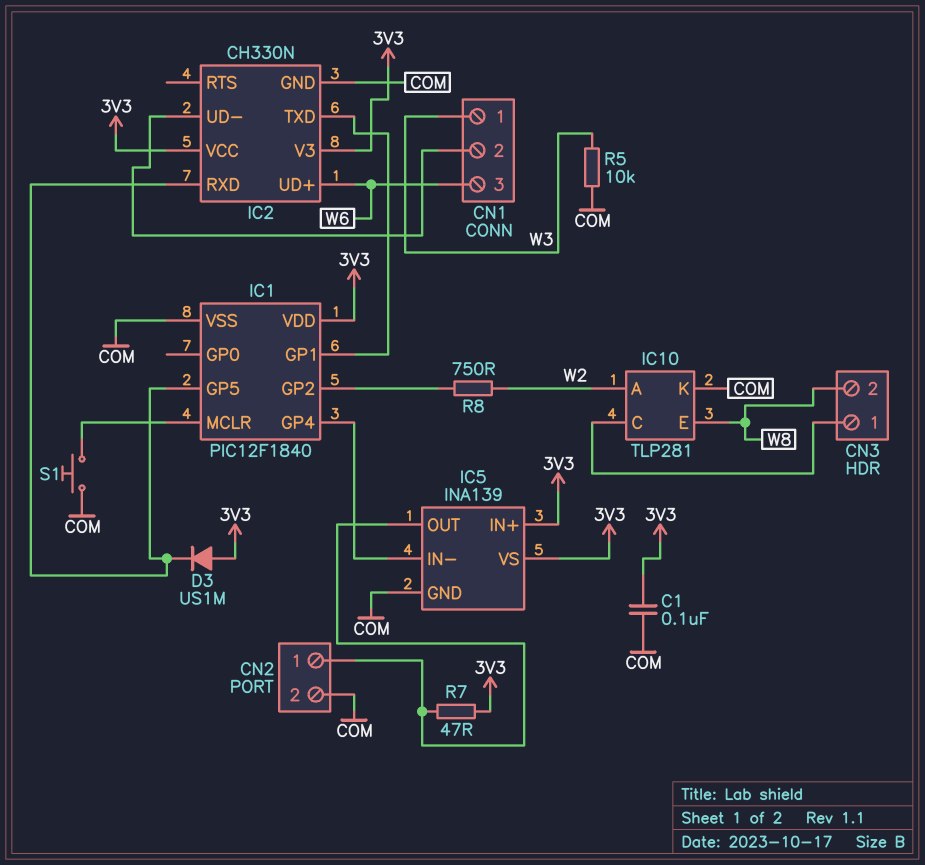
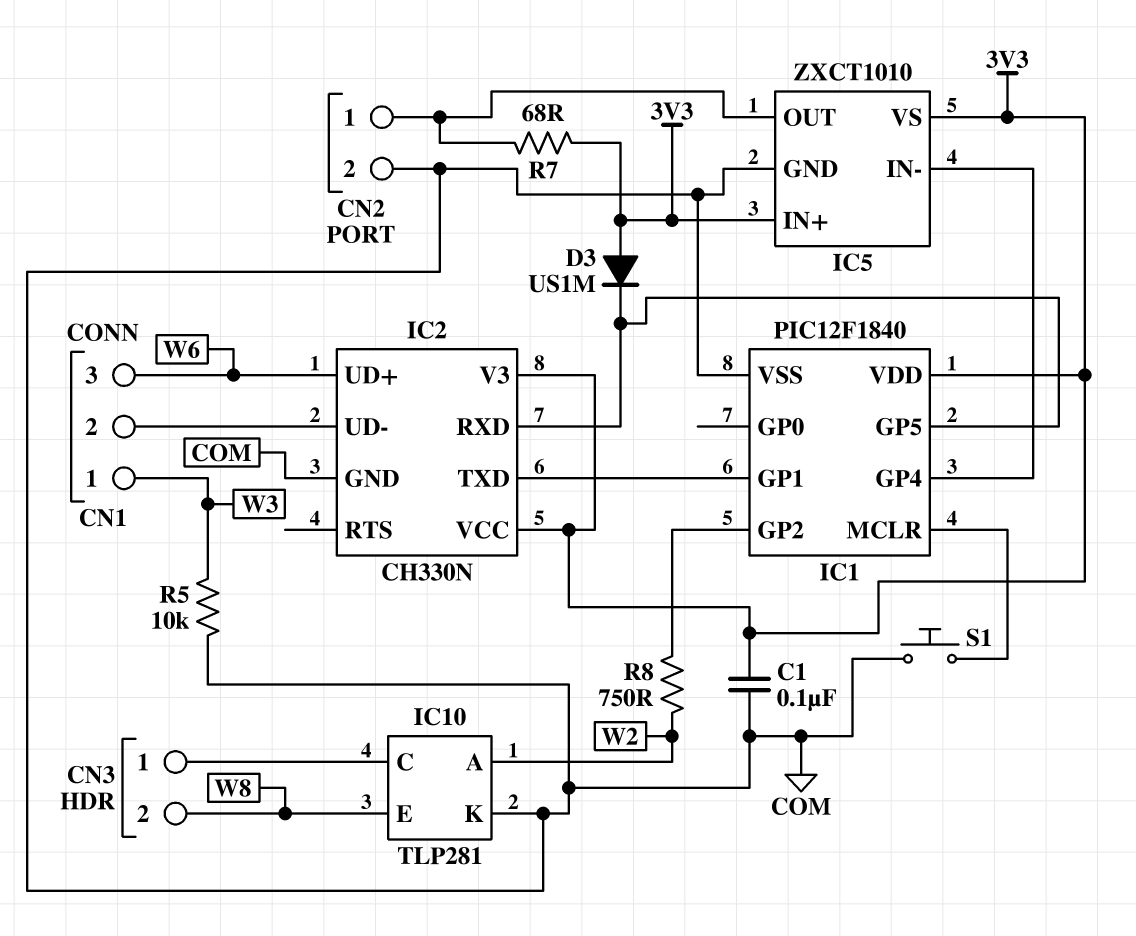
IC5: INA139 -> ZXCT1010
R7: 47 (3V3, CN2/1) -> 68 (3V3, CN2/1)

